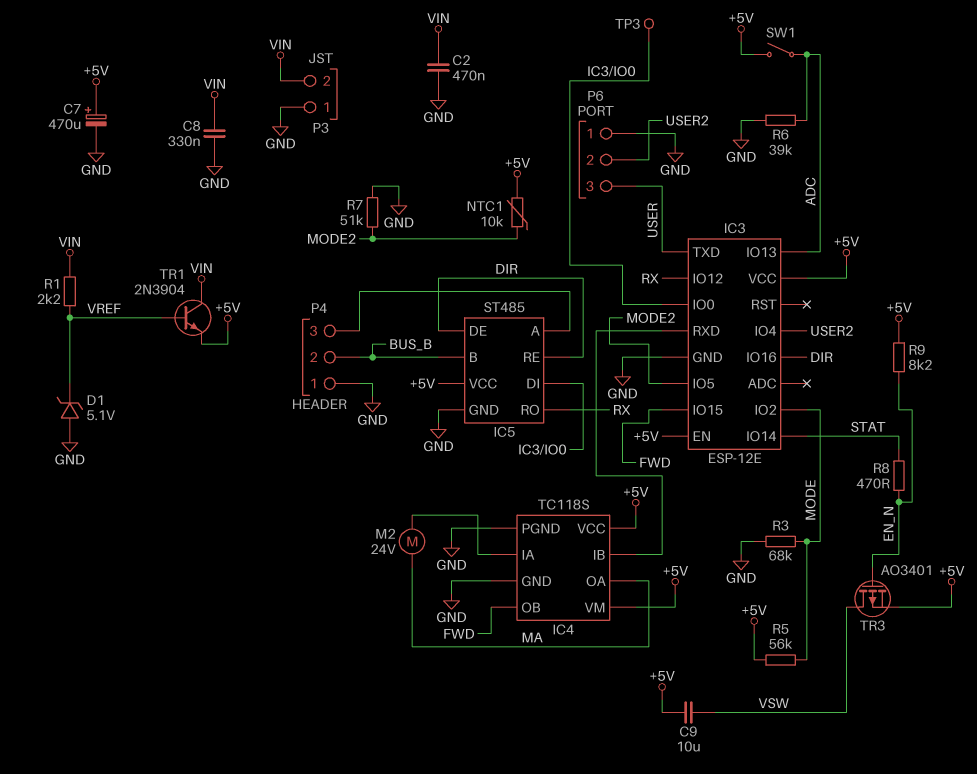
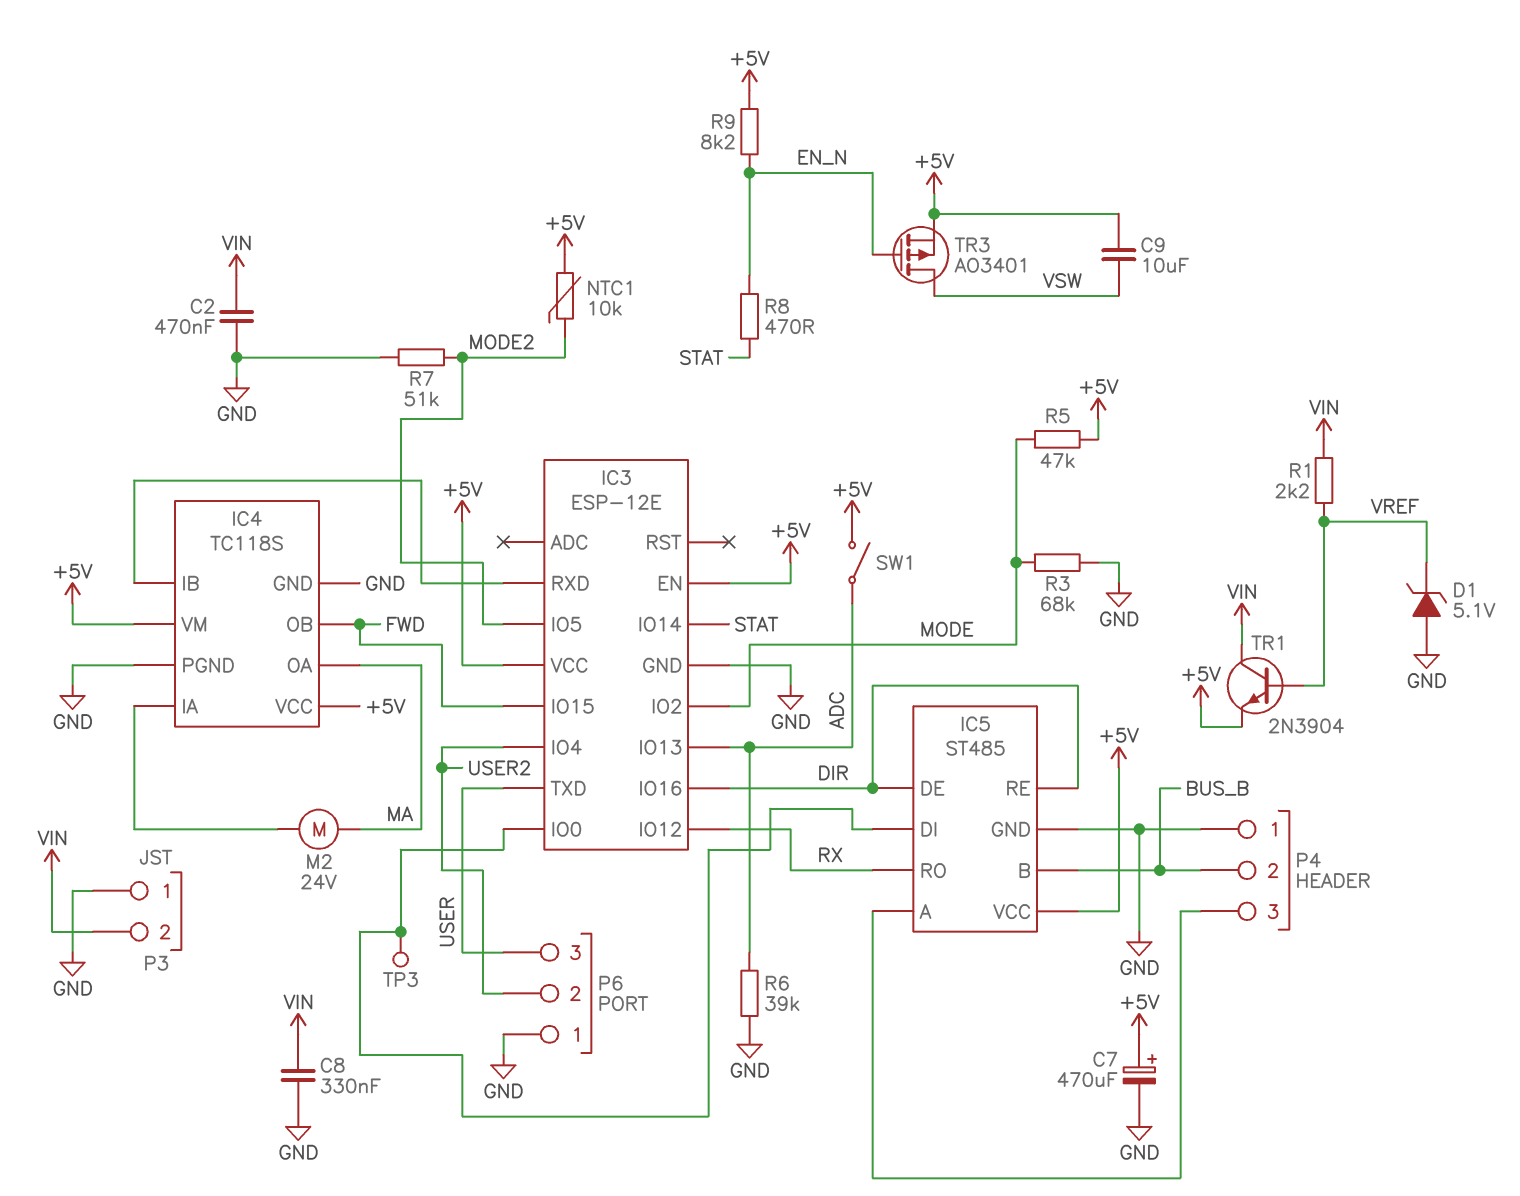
R5: 56k (+5V, MODE) -> 47k (+5V, MODE)

